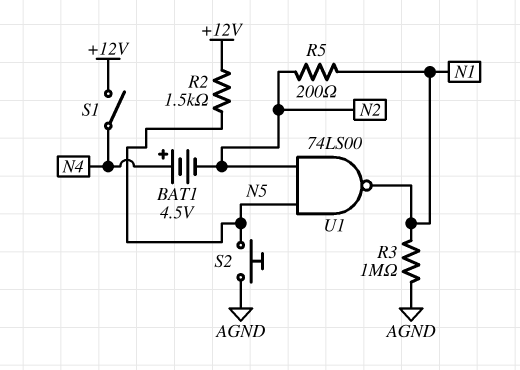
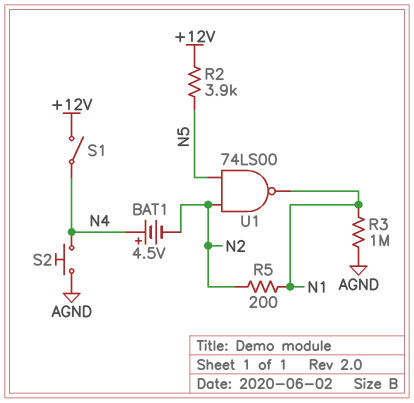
R2: 1.5k (+12V, N5) -> 3.9k (+12V, N5)
S2: button (AGND, N5) -> button (AGND, N4)

